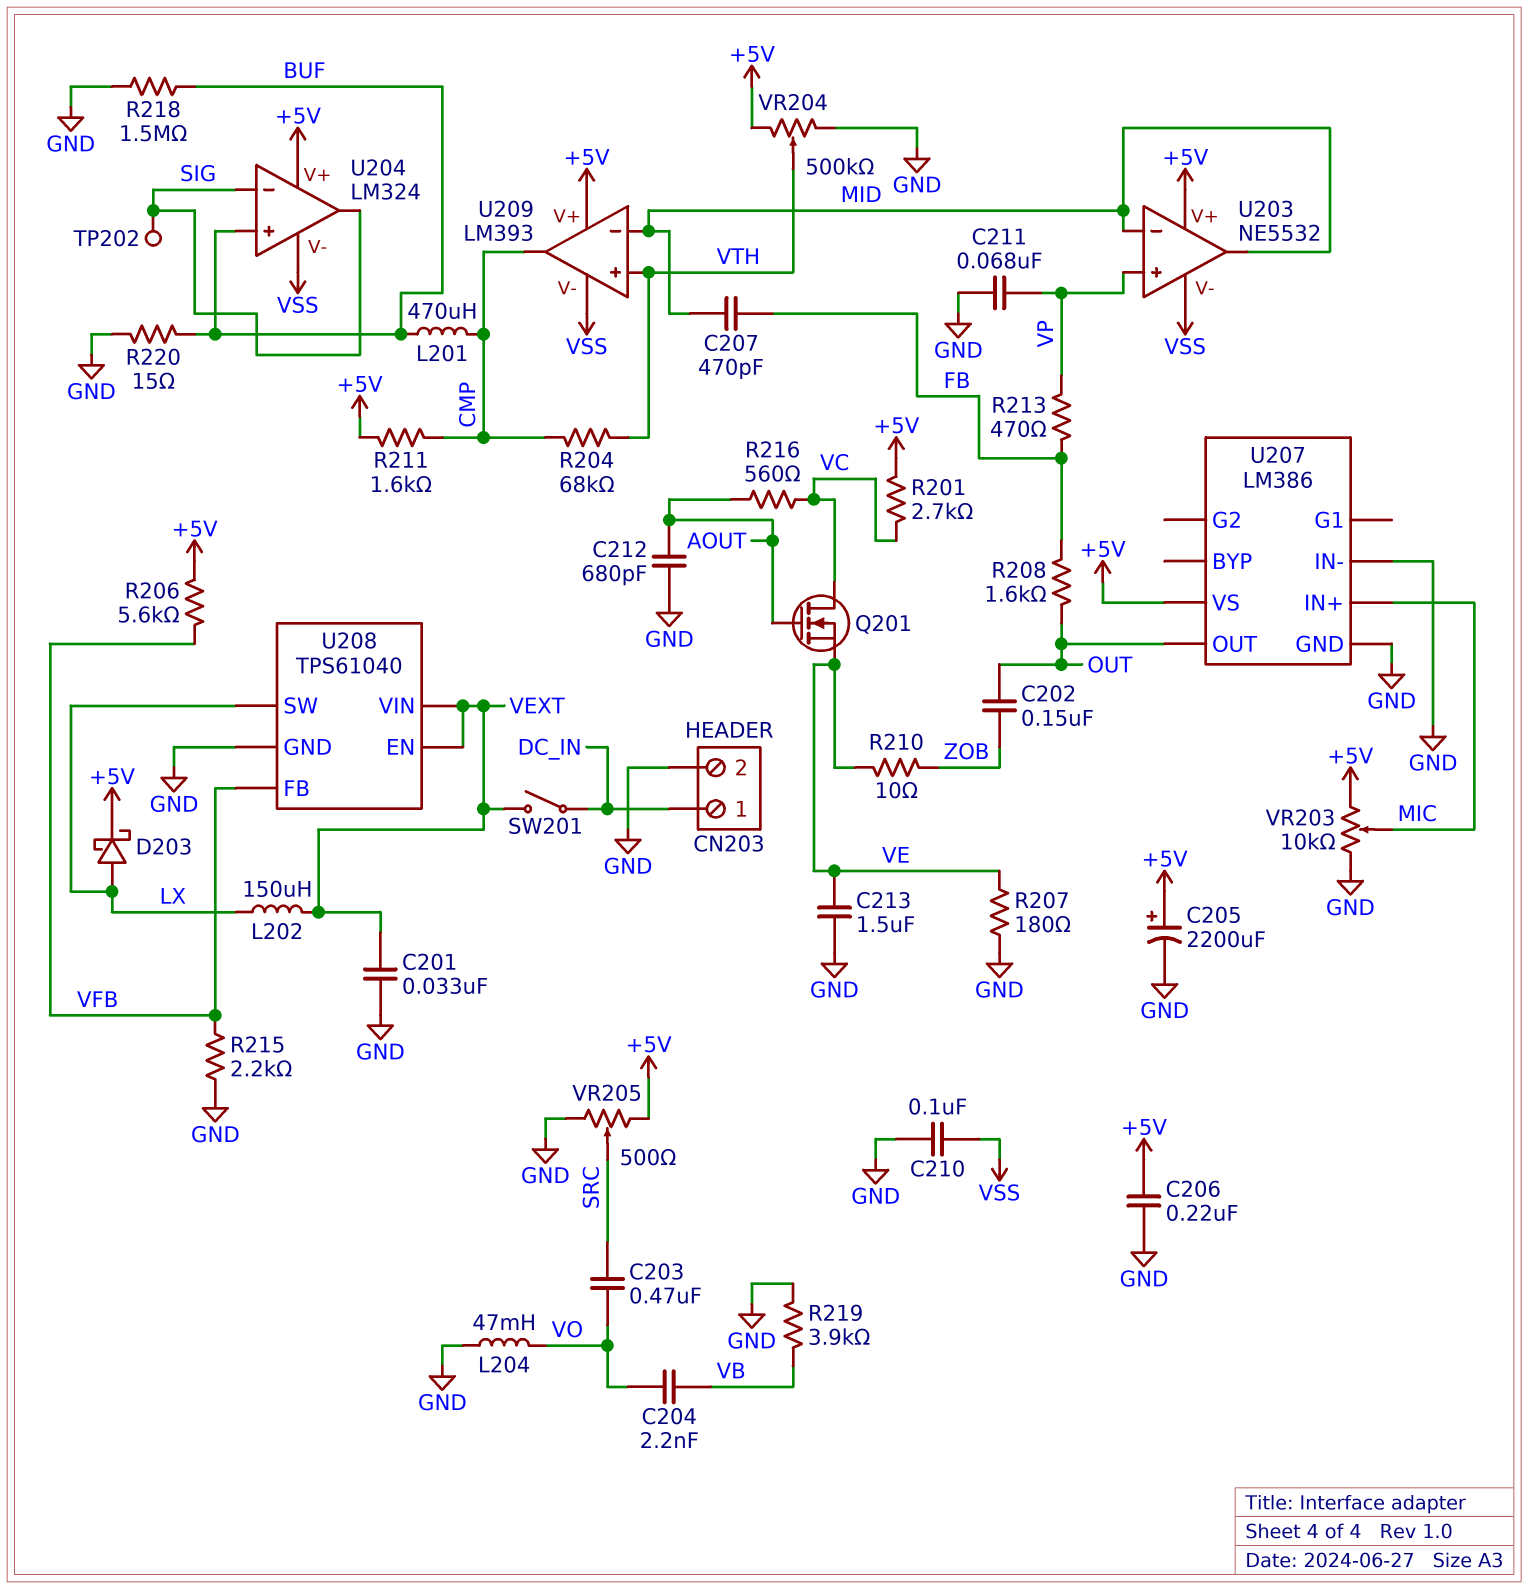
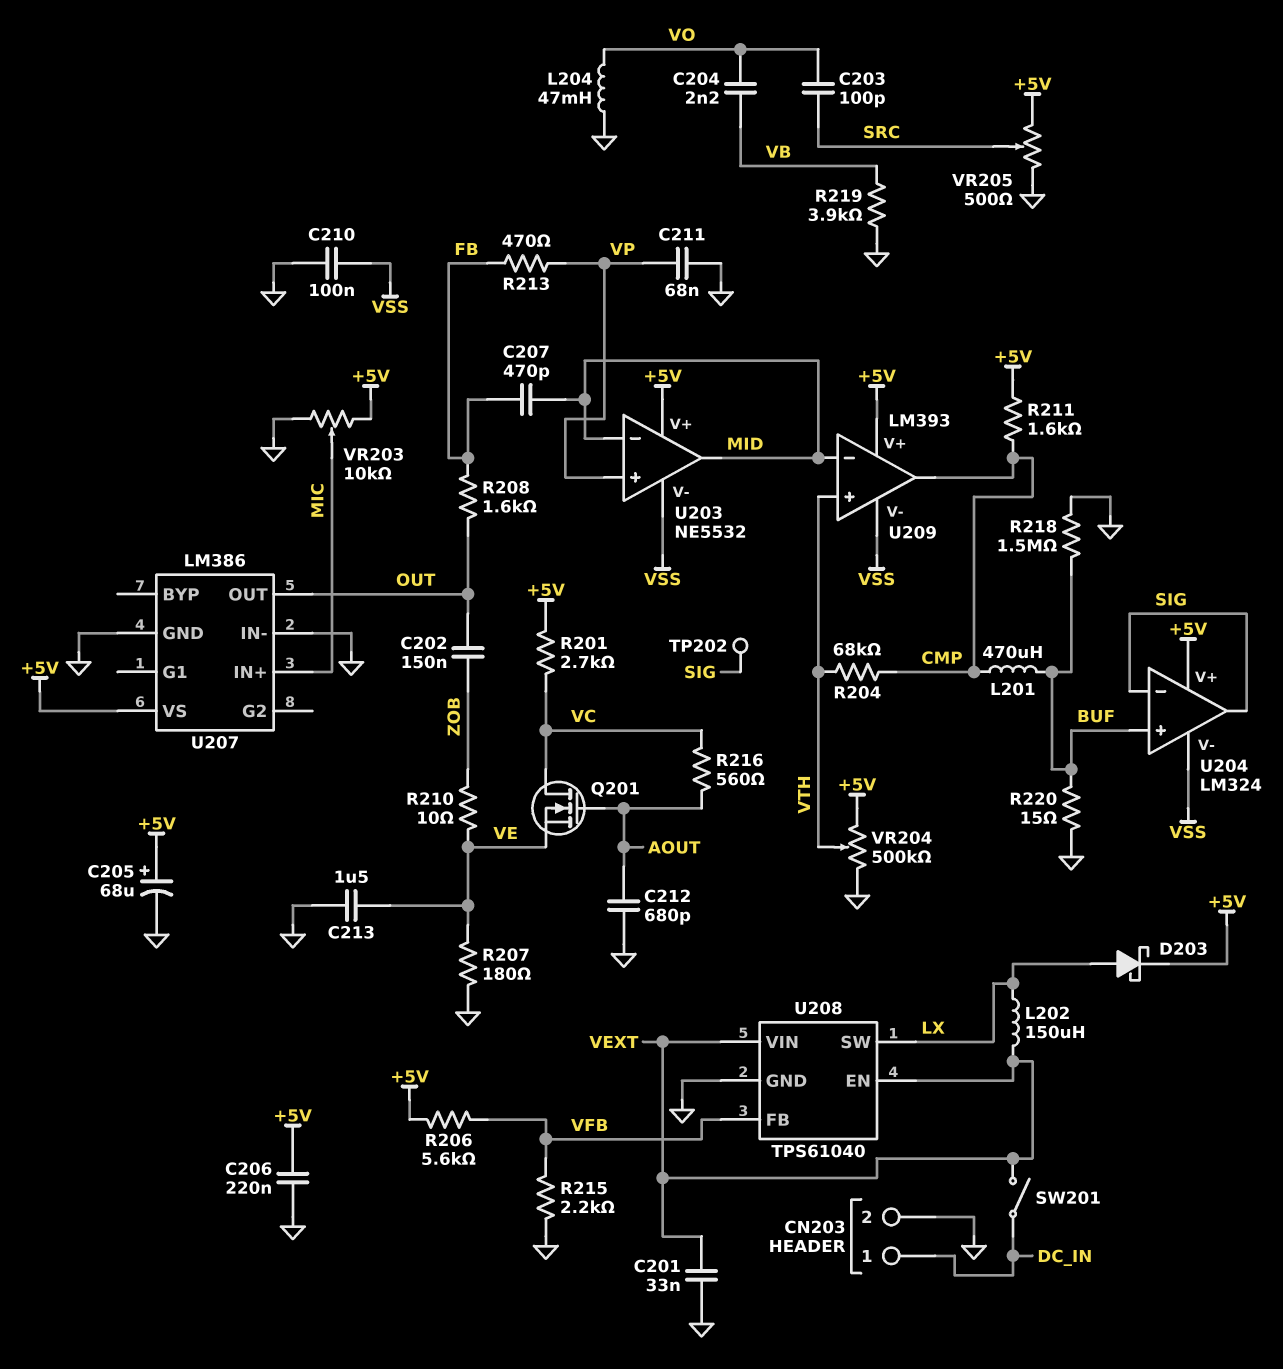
C203: 470nF (SRC, VO) -> 100pF (SRC, VO)
C205: 2200uF (plus +5V, minus GND) -> 68uF (plus +5V, minus GND)

